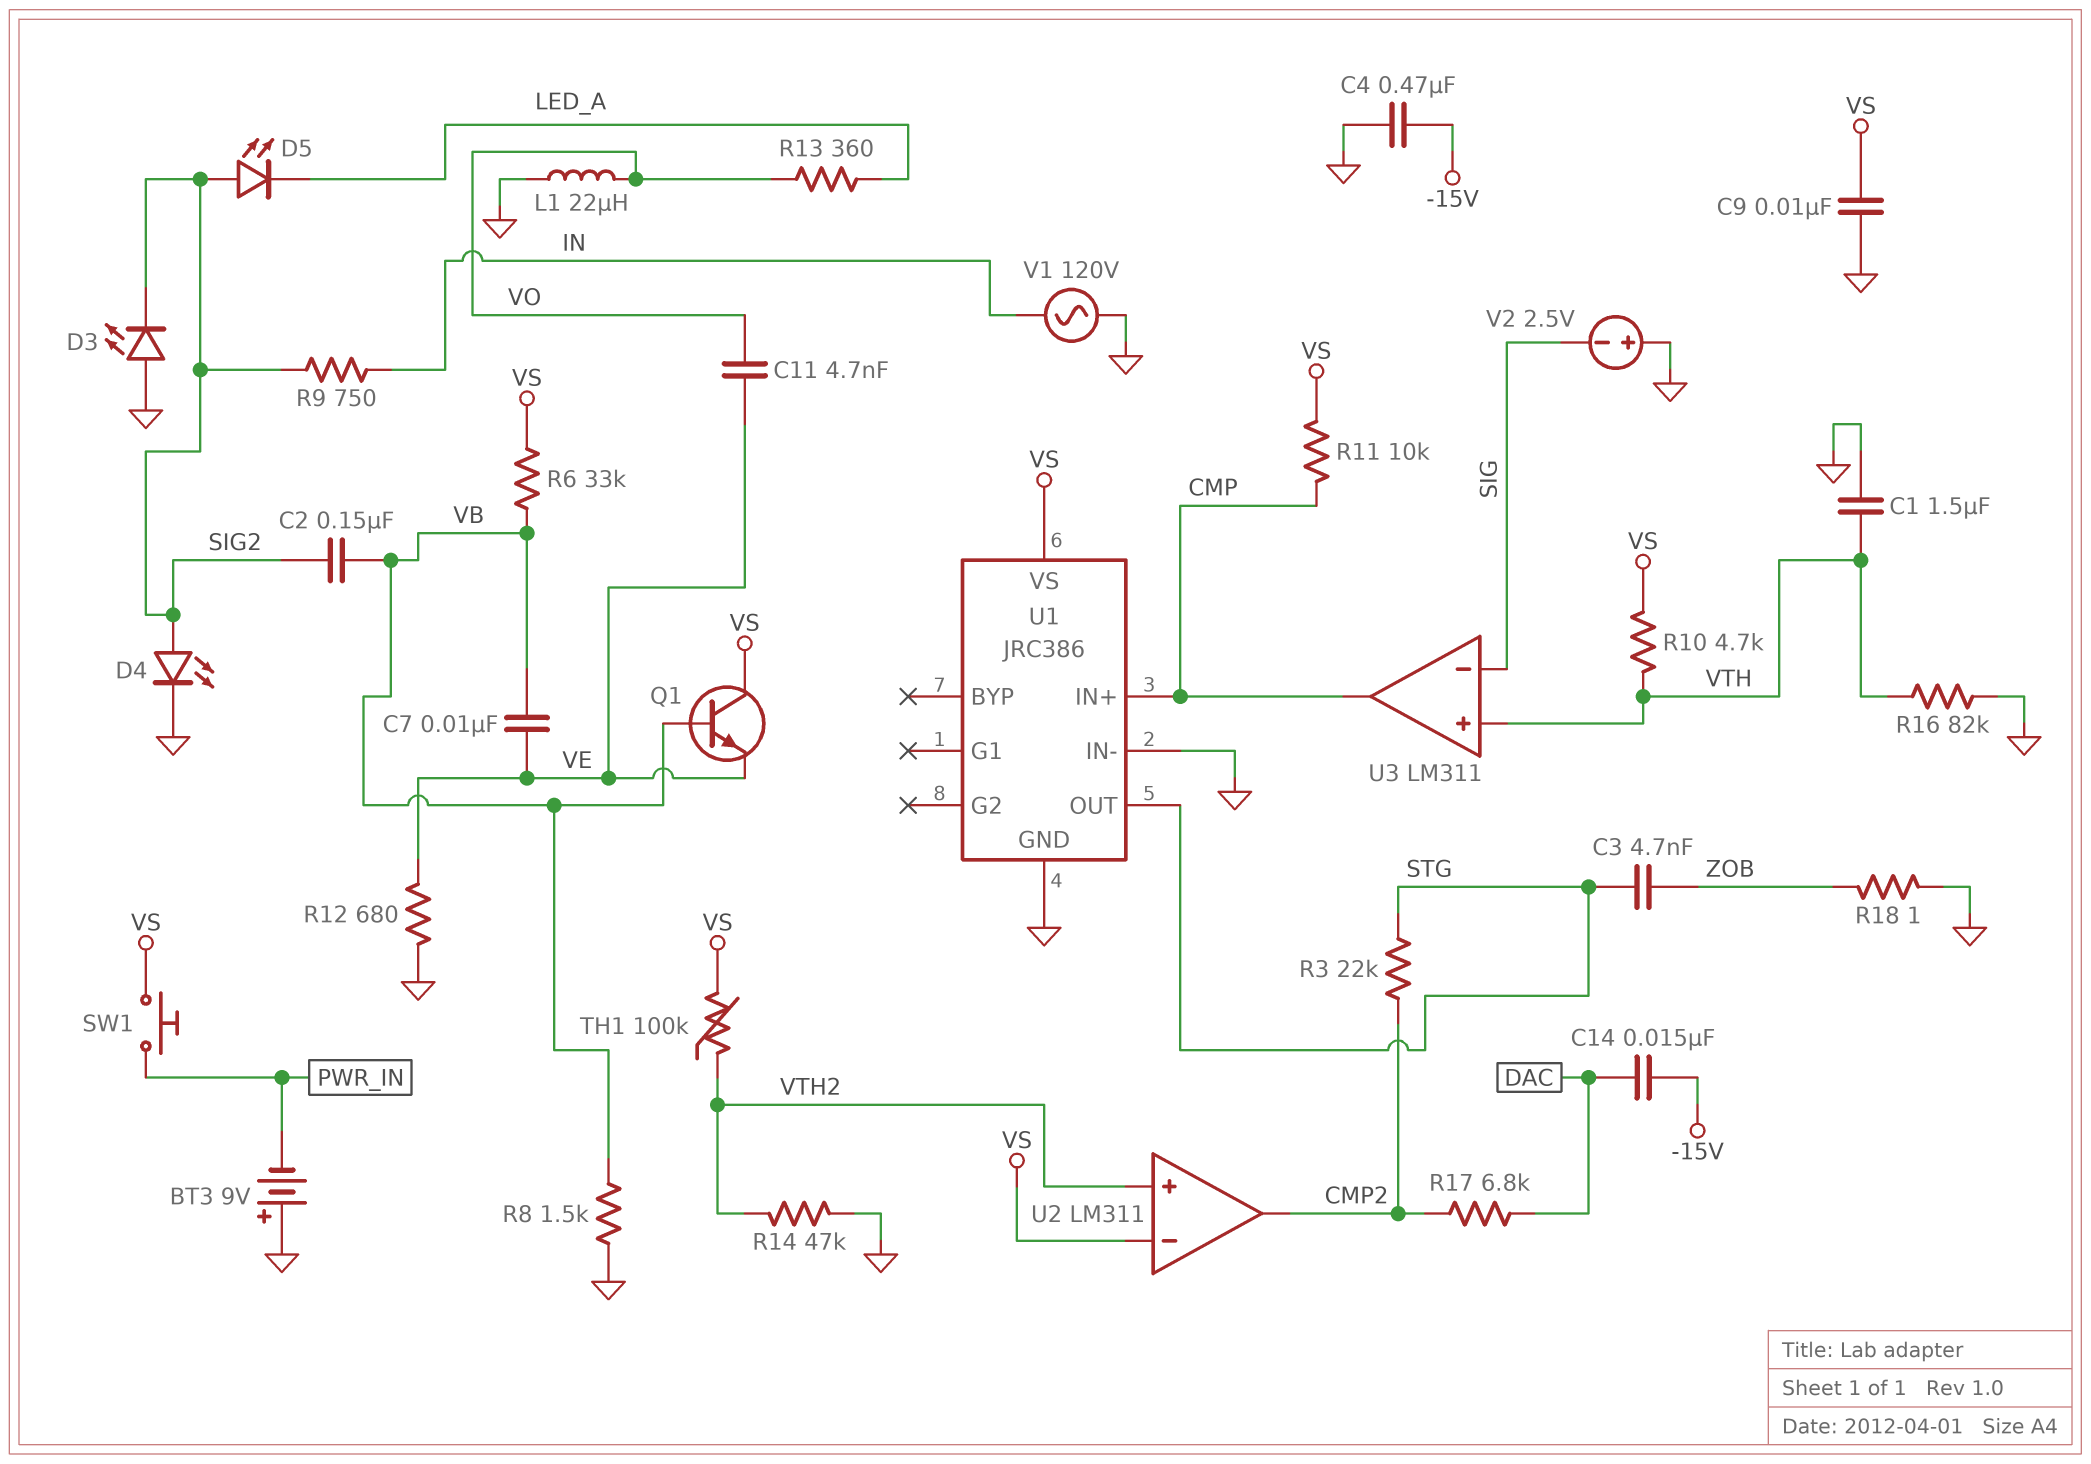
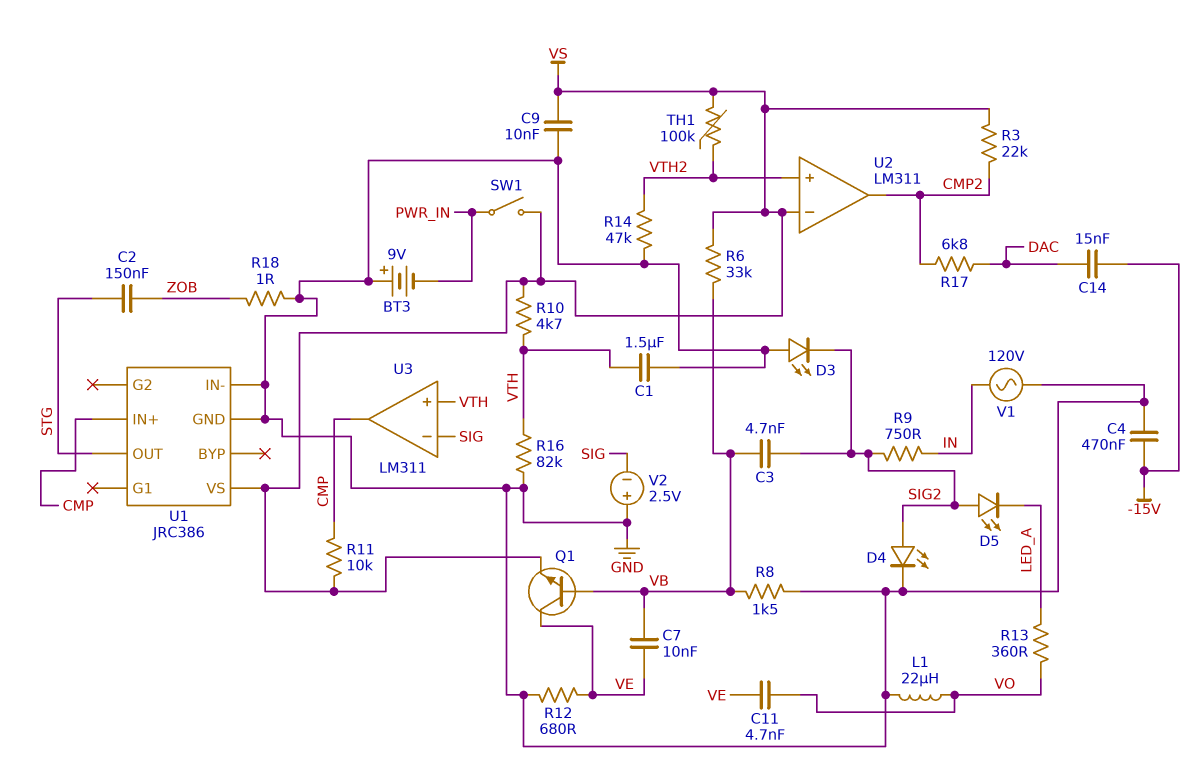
C2: 150nF (SIG2, VB) -> 150nF (STG, ZOB)
C3: 4.7nF (STG, ZOB) -> 4.7nF (SIG2, VB)
Q1: NPN (B VB, C VS, E VE) -> NPN (B VB, C VE, E VS)
R3: 22k (CMP2, STG) -> 22k (CMP2, VS)
SW1: button (PWR_IN, VS) -> switch (PWR_IN, VS)

